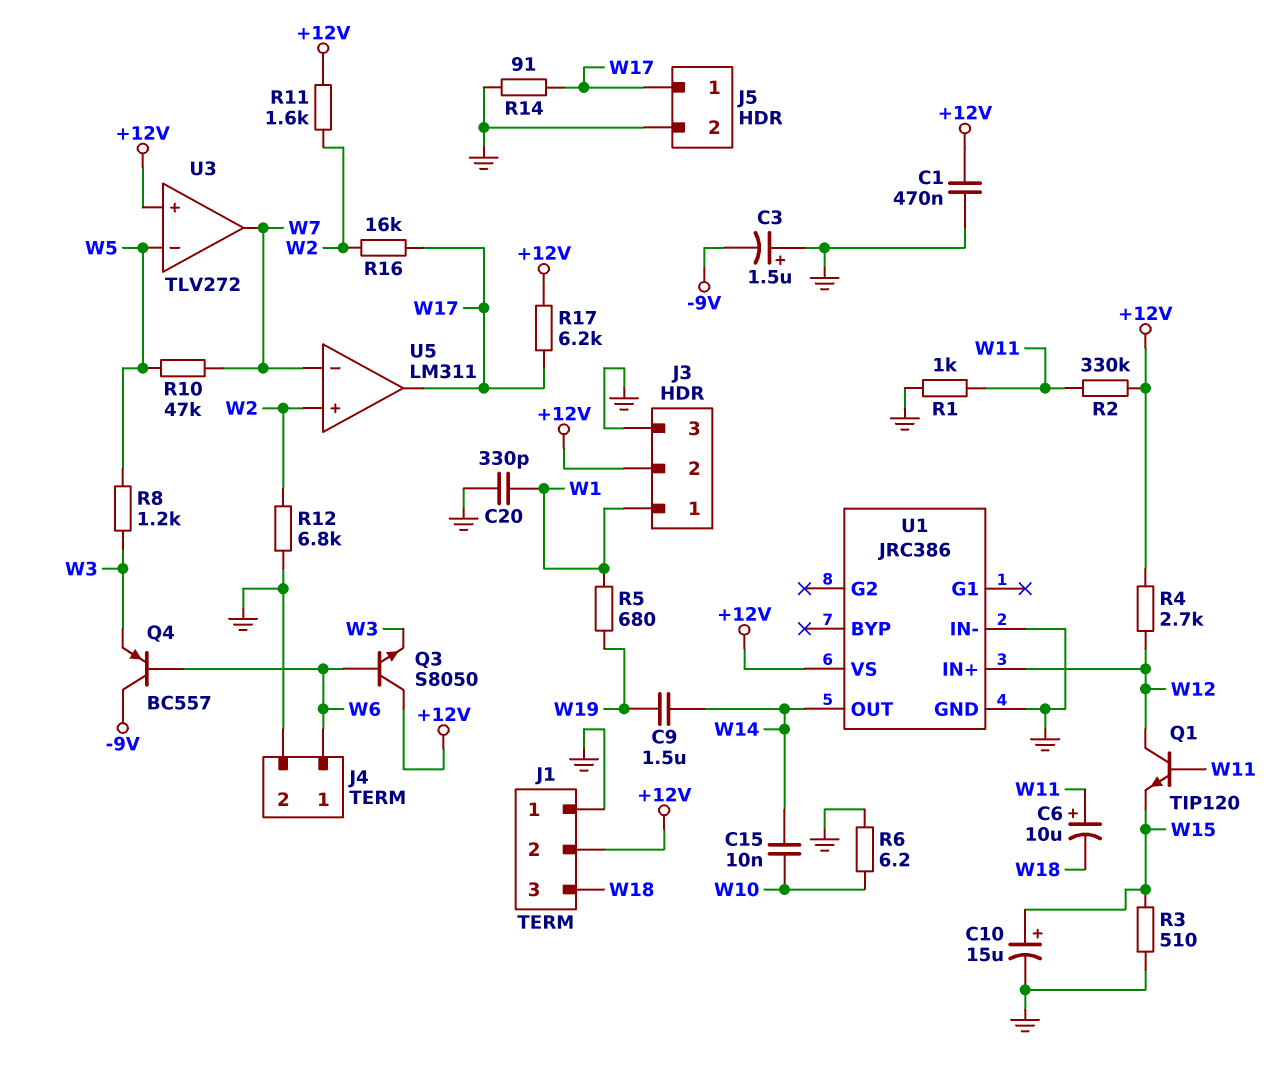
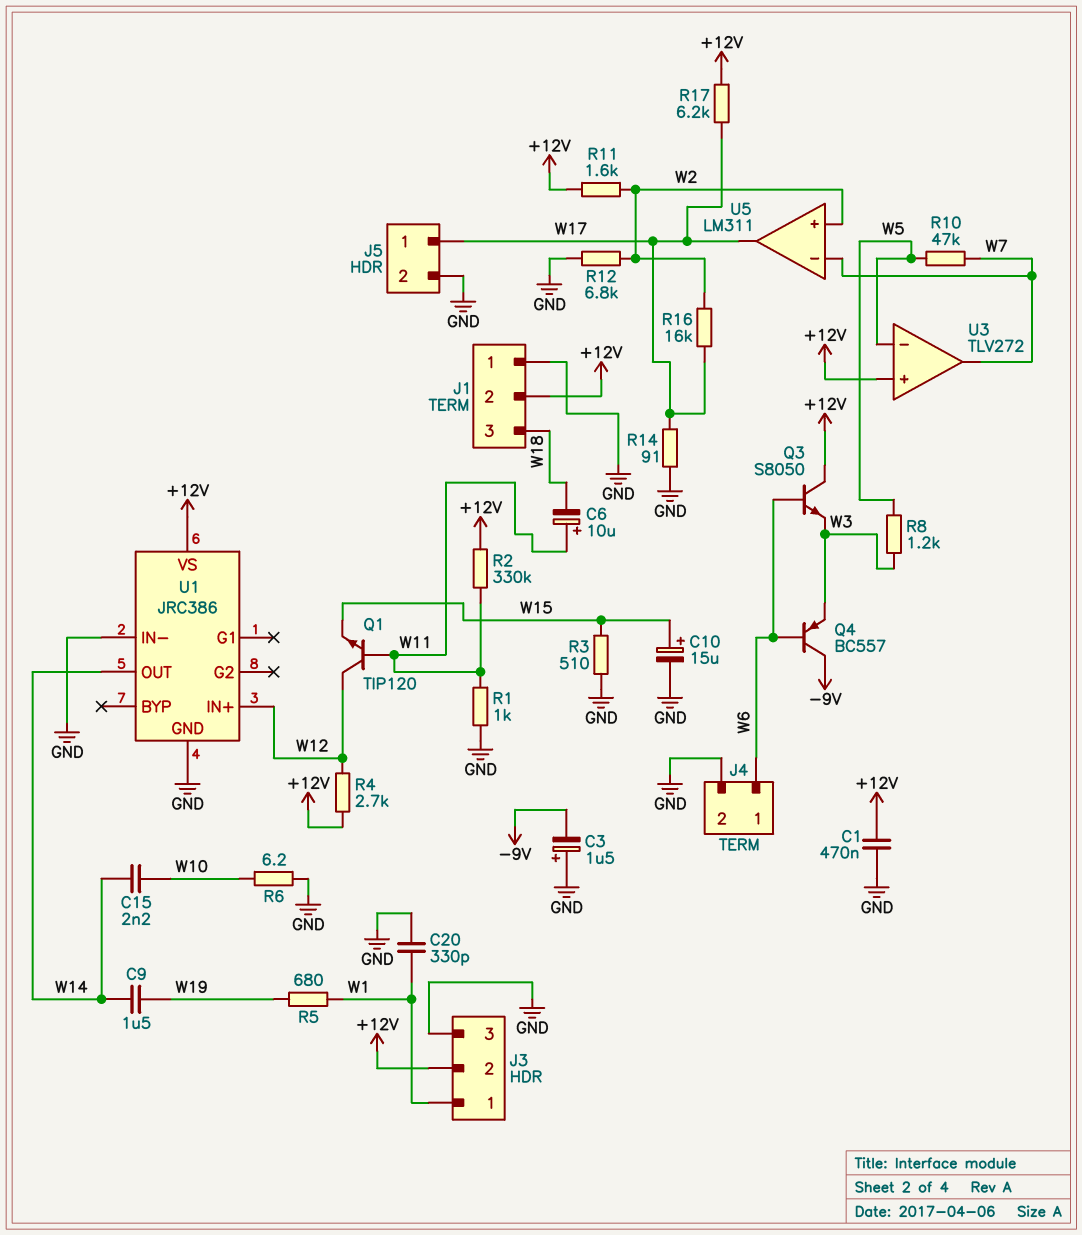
C15: 10nF (W10, W14) -> 2.2nF (W10, W14)

